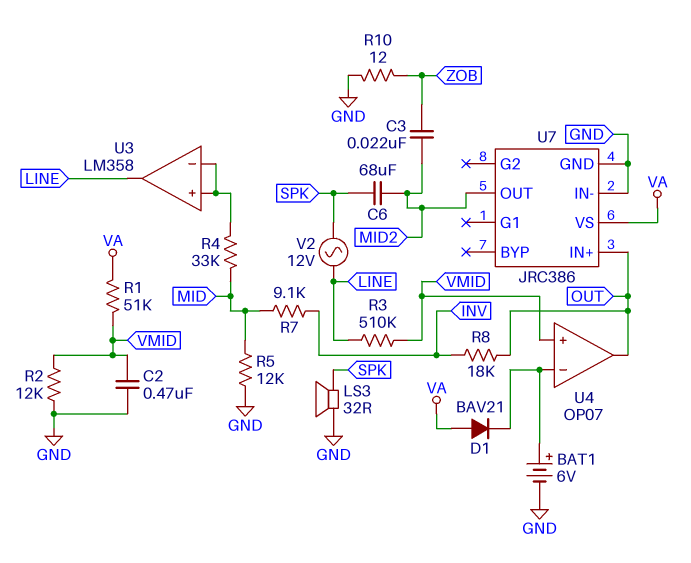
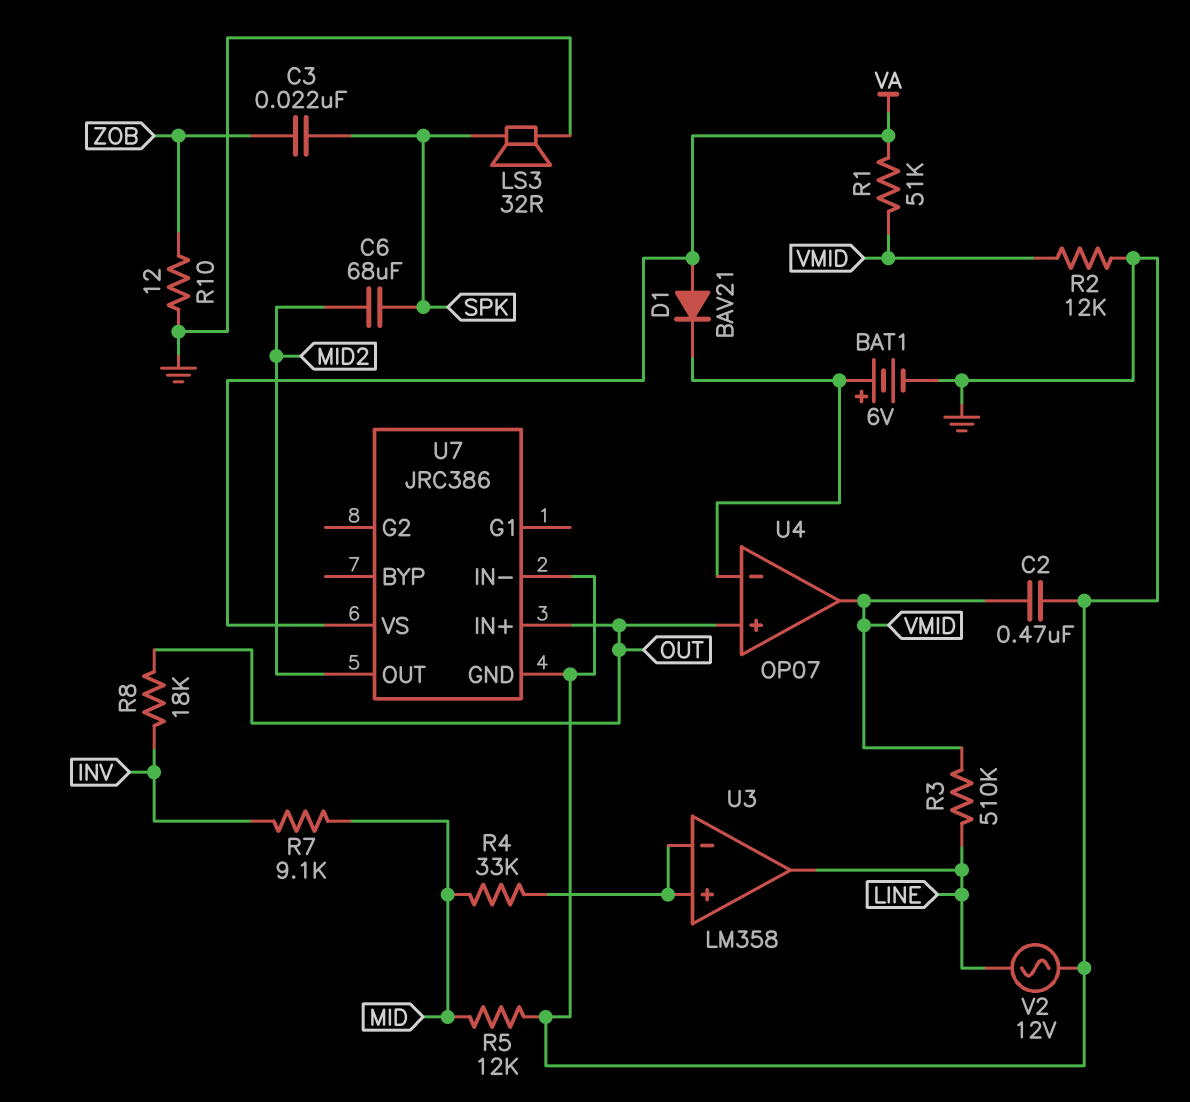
C3: 22nF (MID2, ZOB) -> 22nF (SPK, ZOB)
U4 pin in+: VMID -> OUT
U4 pin out: OUT -> VMID
V2: AC 12V (LINE, SPK) -> AC 12V (GND, LINE)

